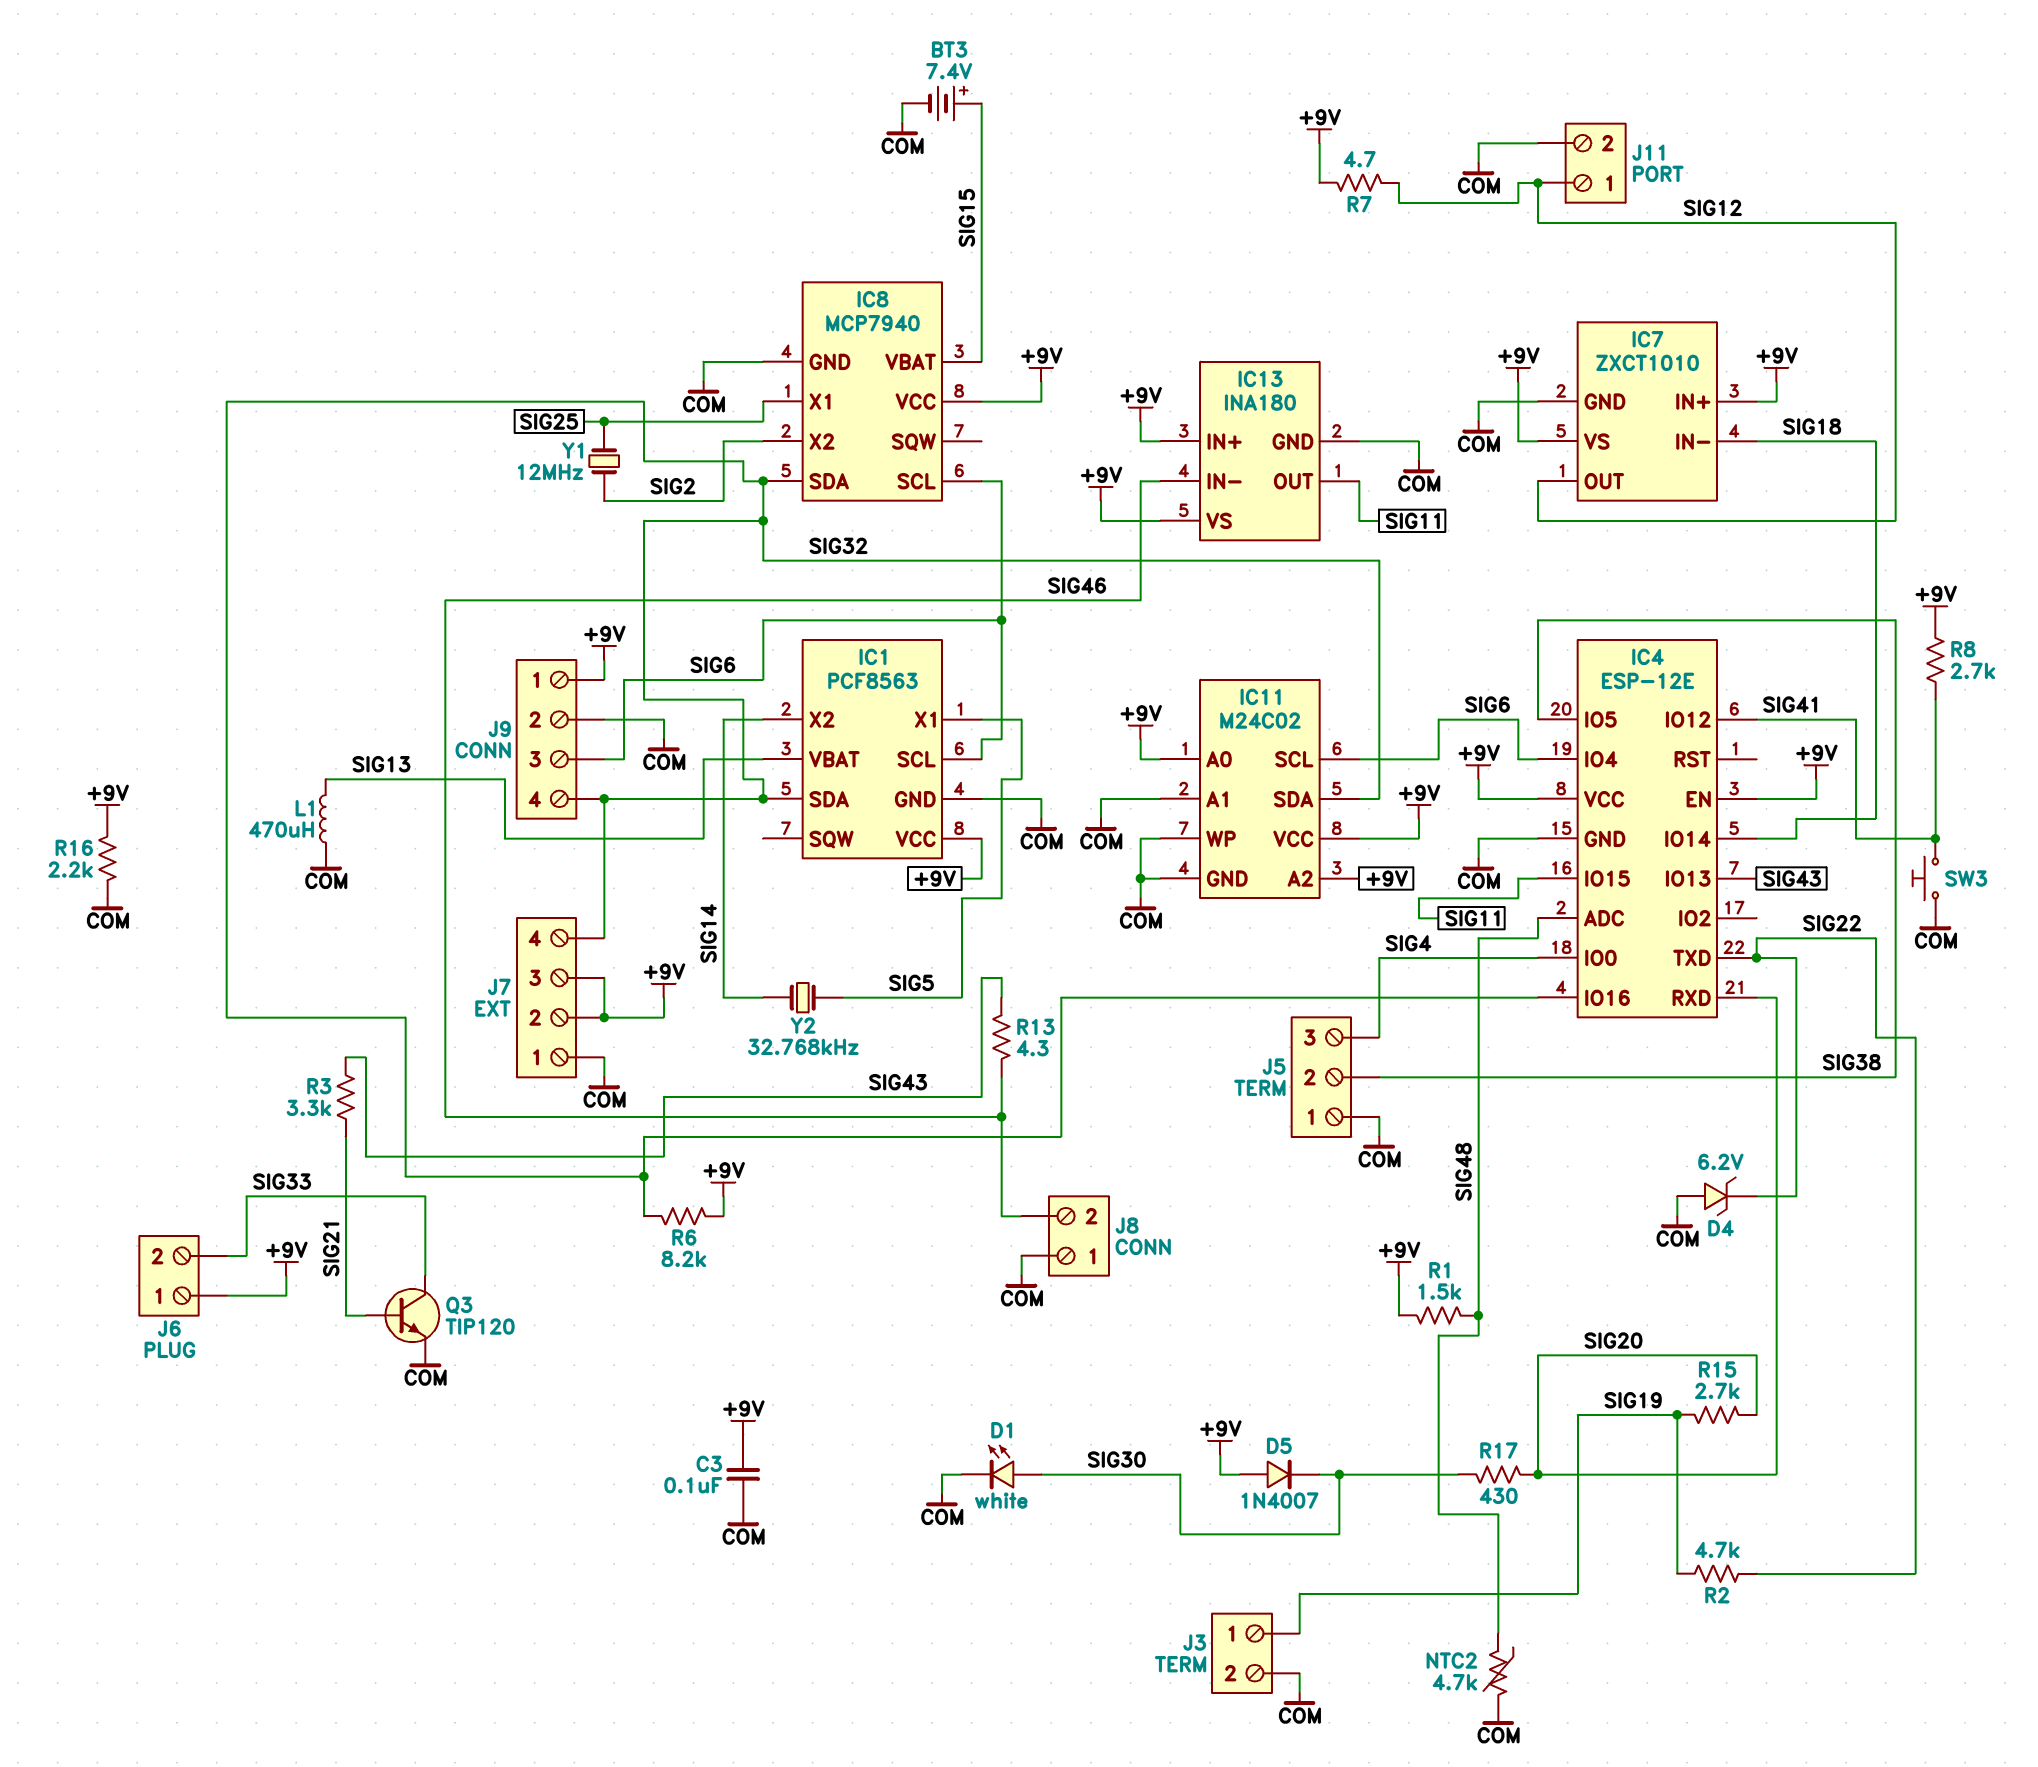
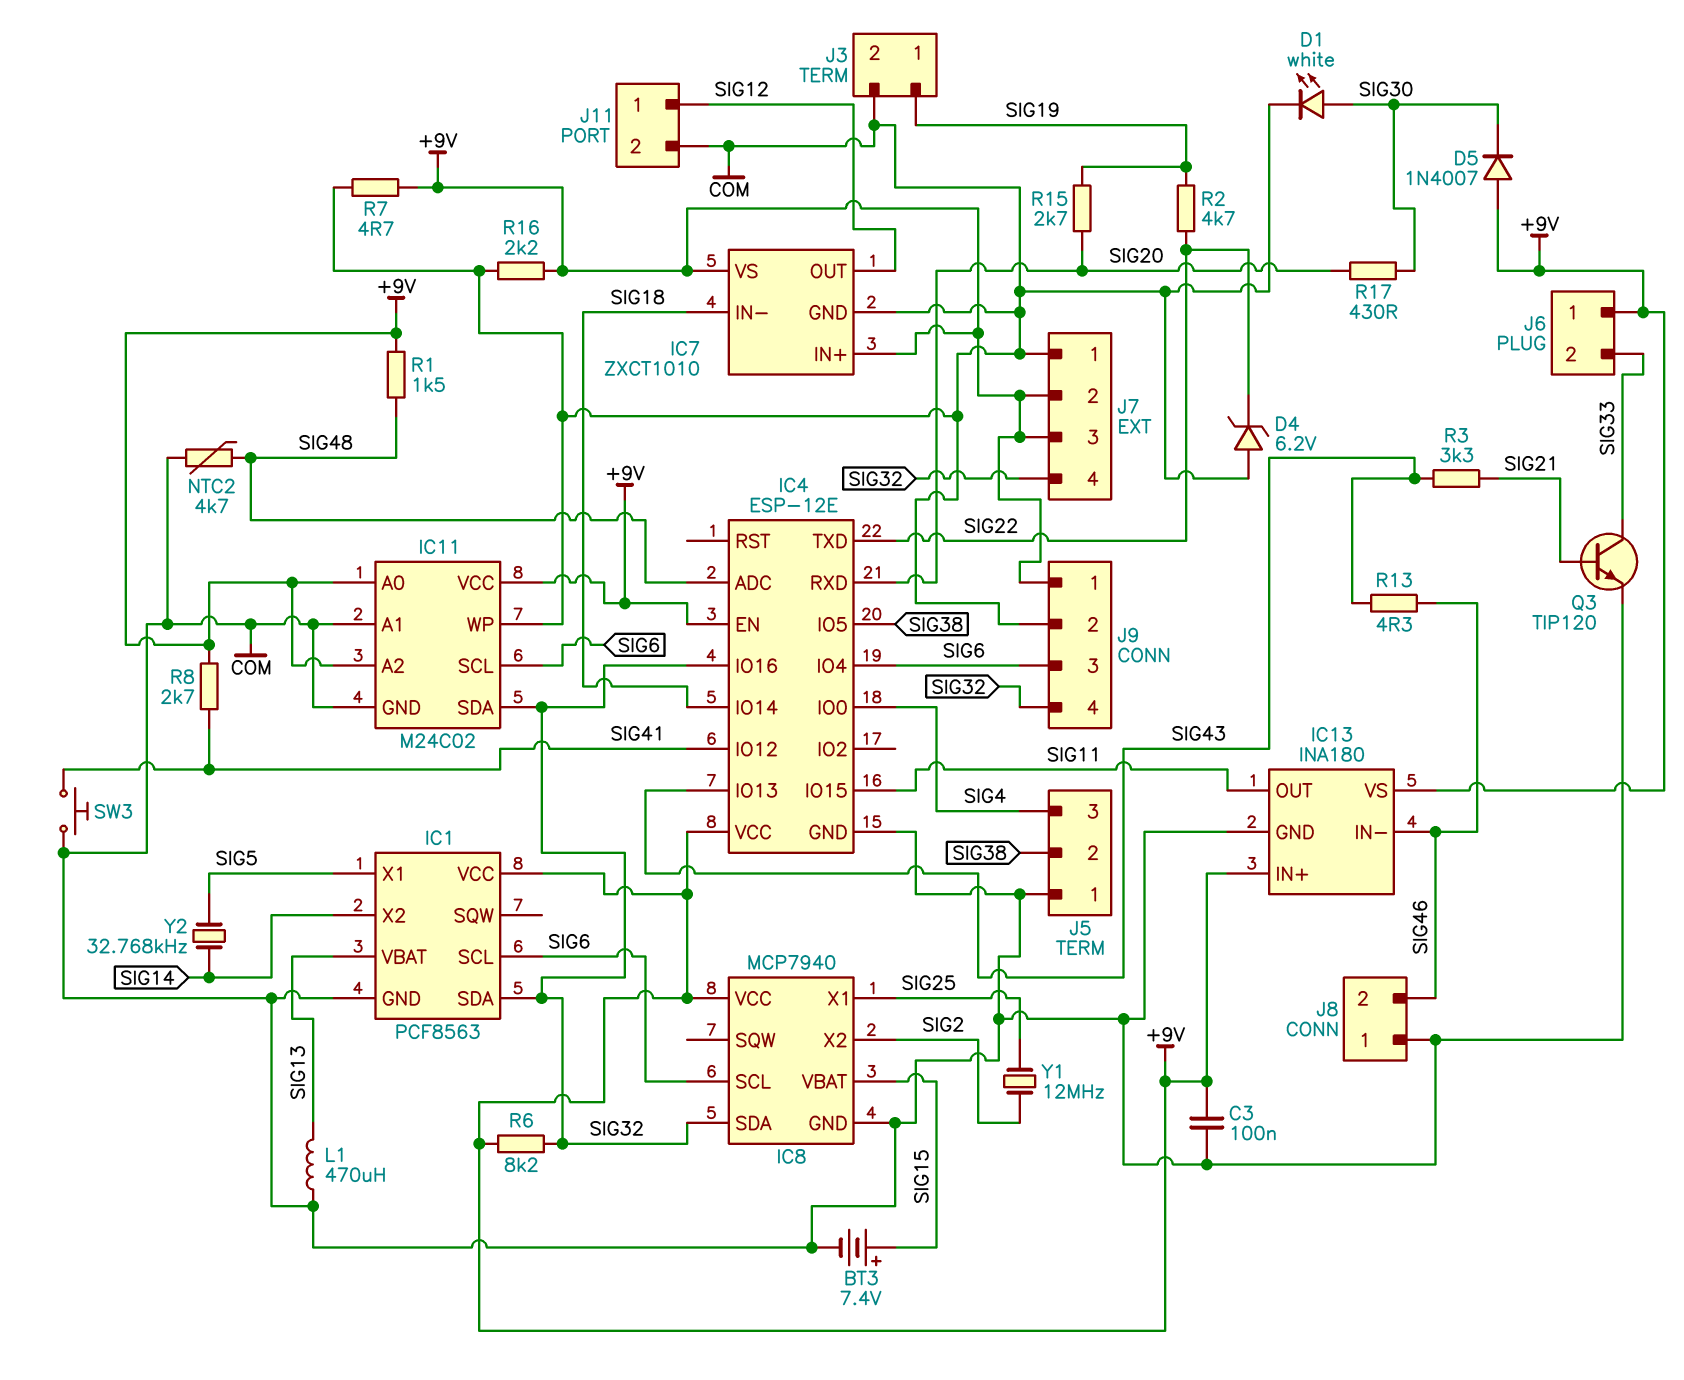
R7: 4.7 (+9V, SIG12) -> 4.7 (+9V, COM)

